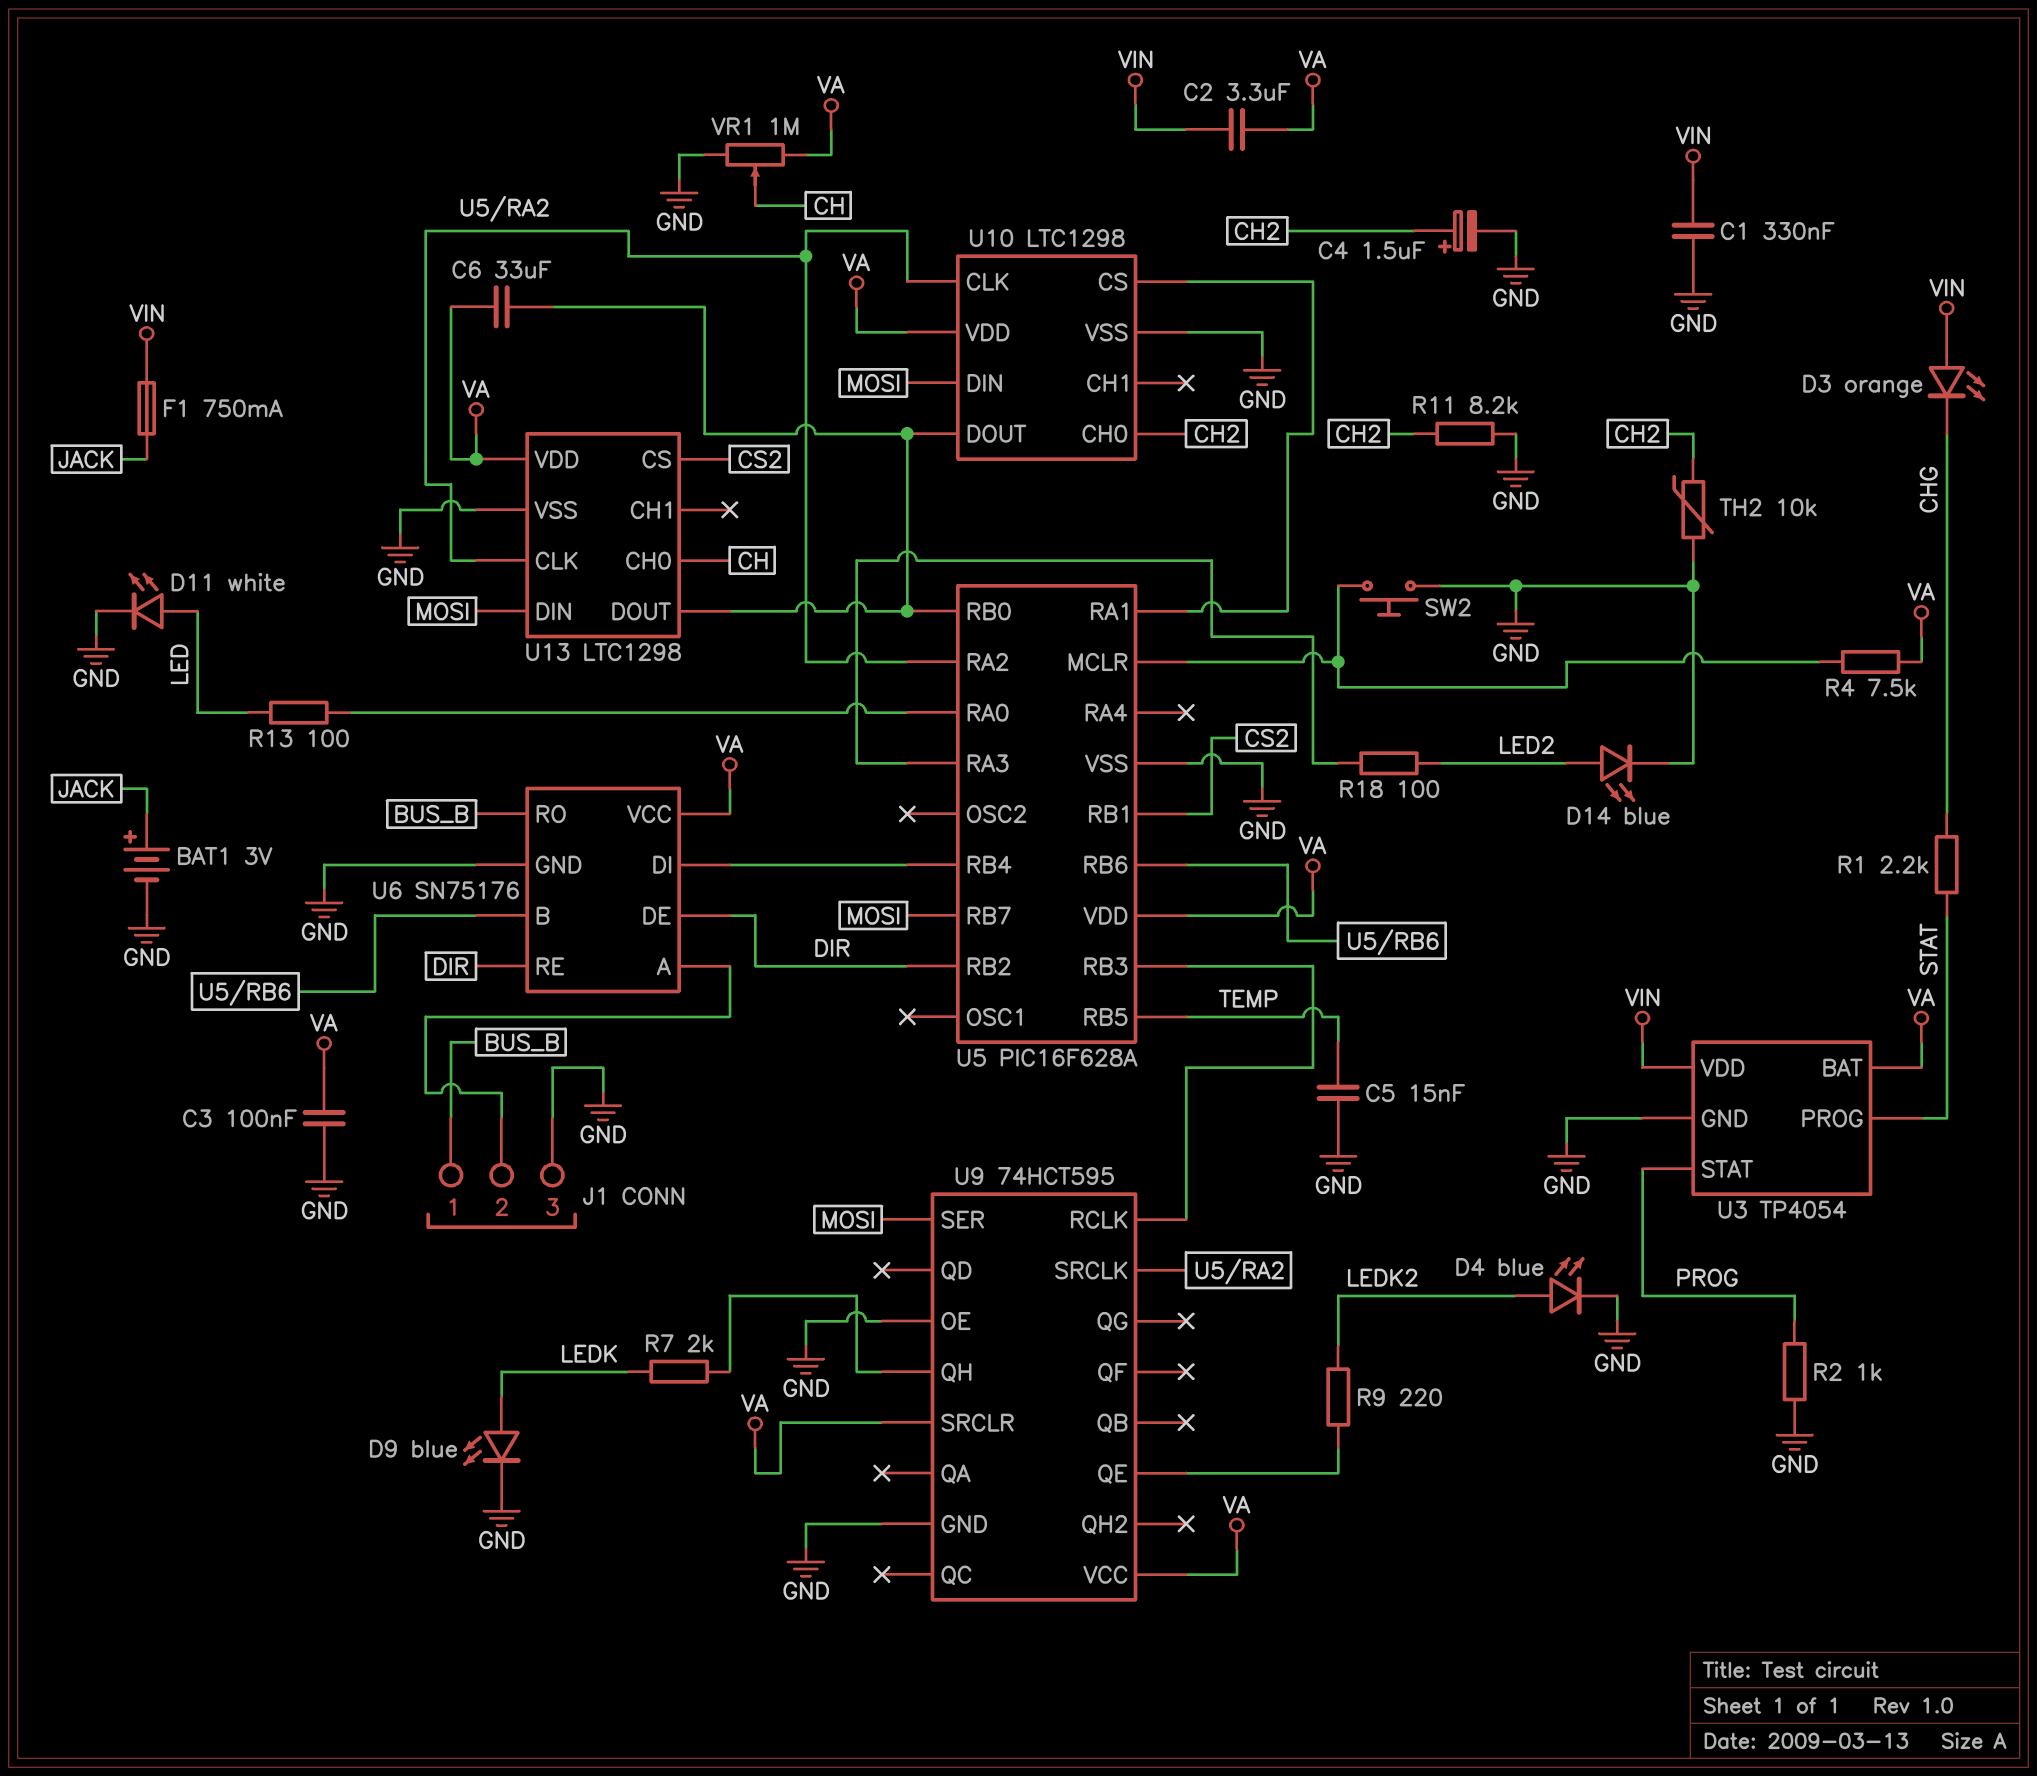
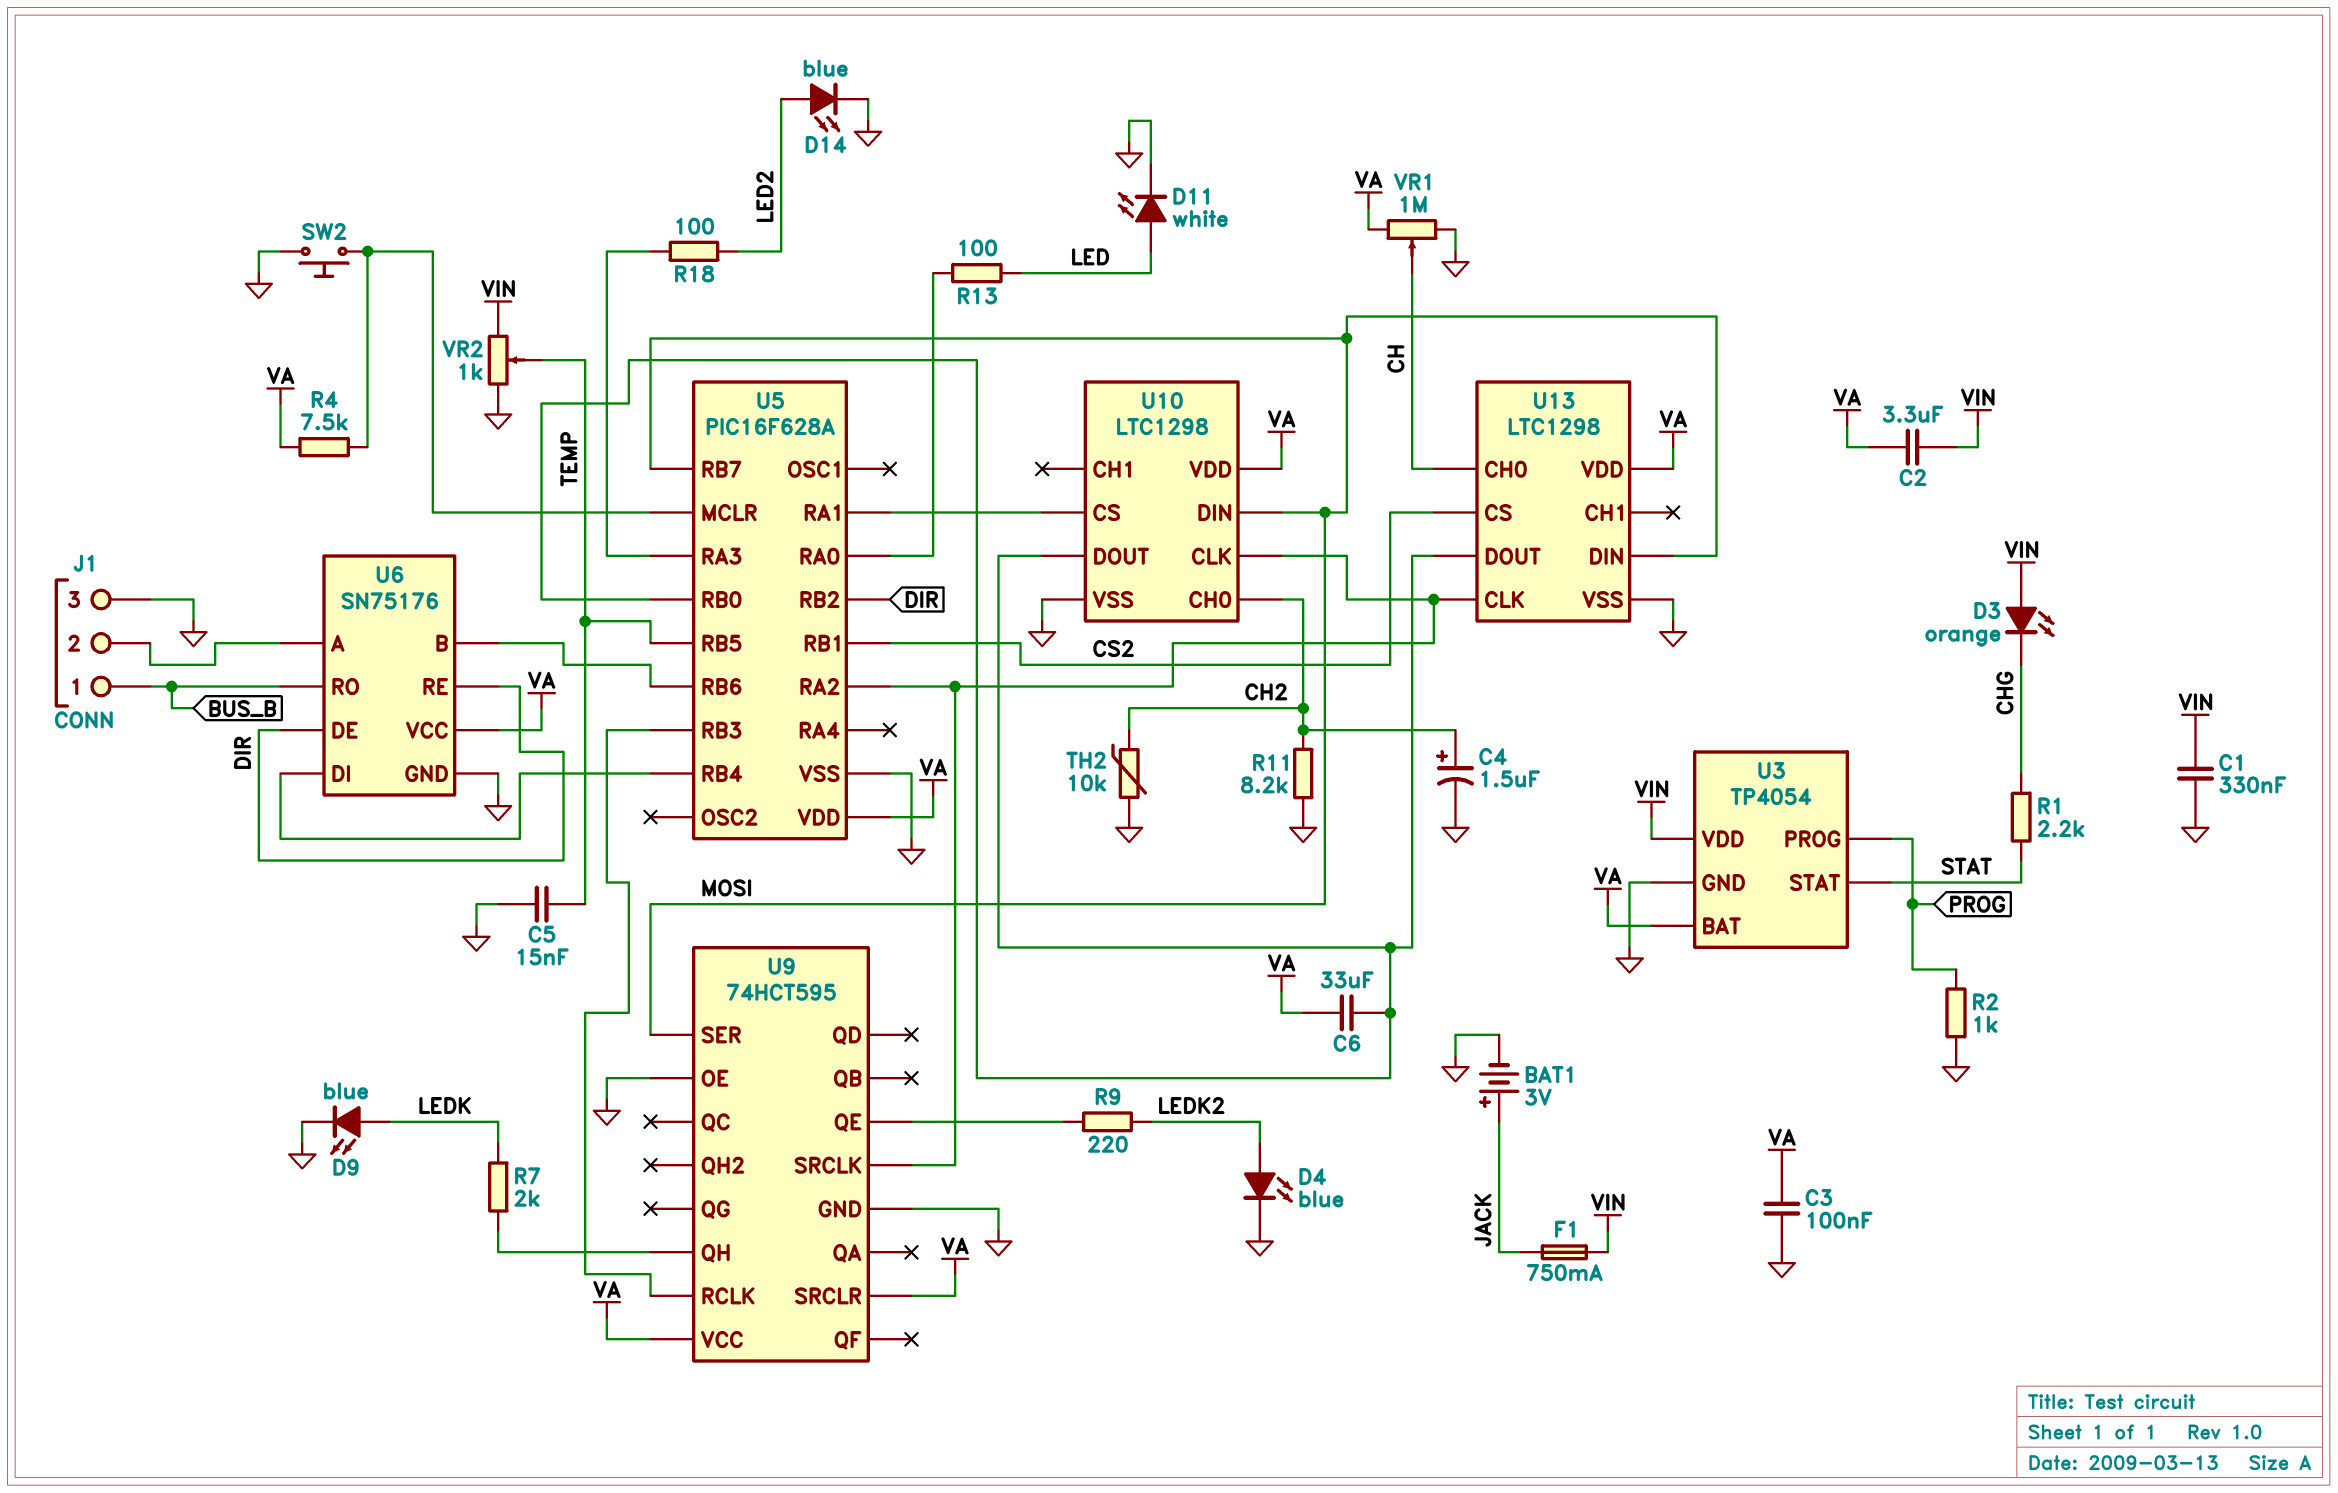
U3 pin PROG: STAT -> PROG
U3 pin STAT: PROG -> STAT
VR2: none -> 1k (GND, VIN, wiper TEMP)

